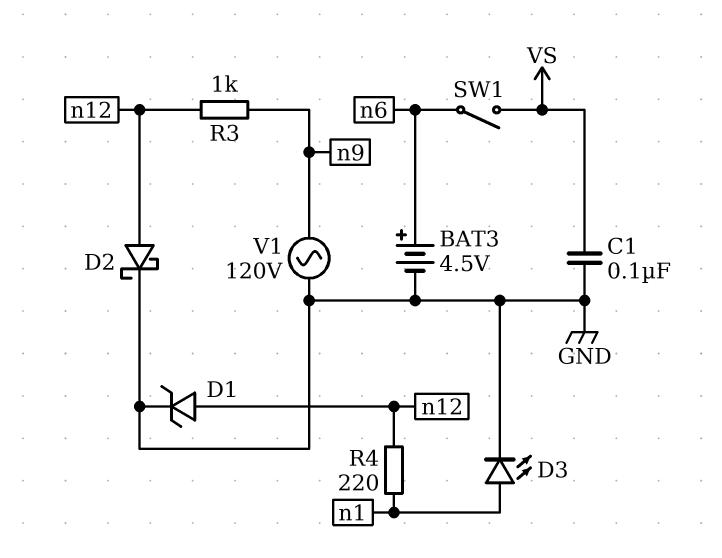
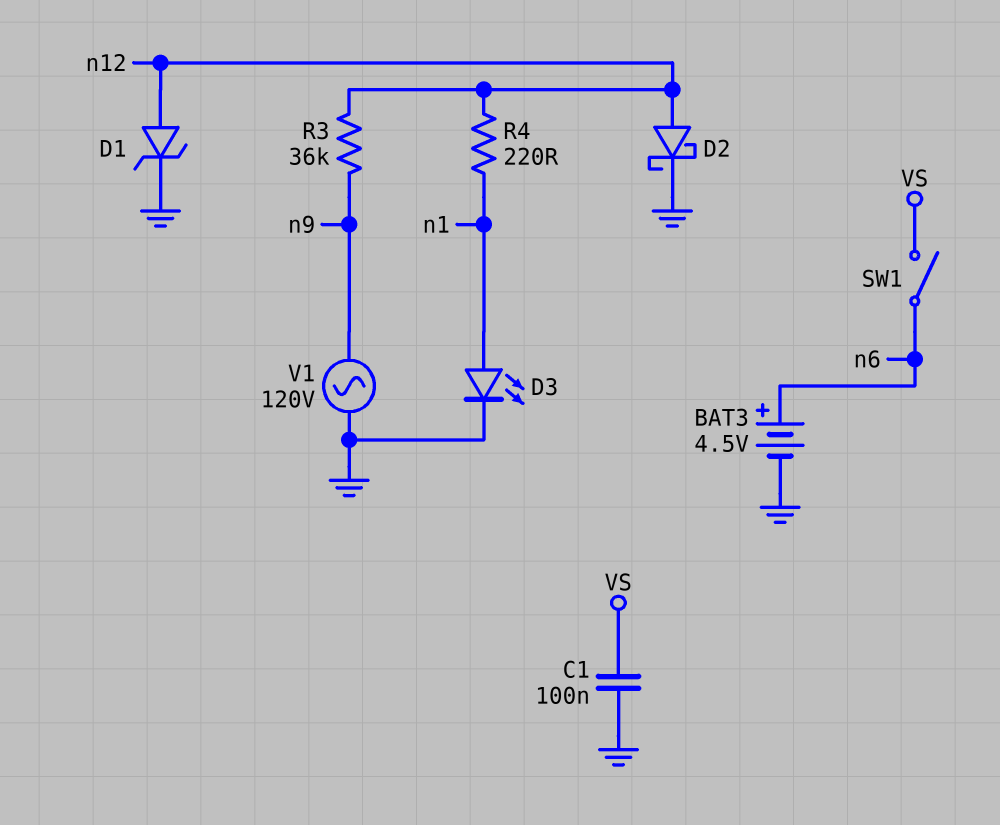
R3: 1k (n9, n12) -> 36k (n9, n12)

